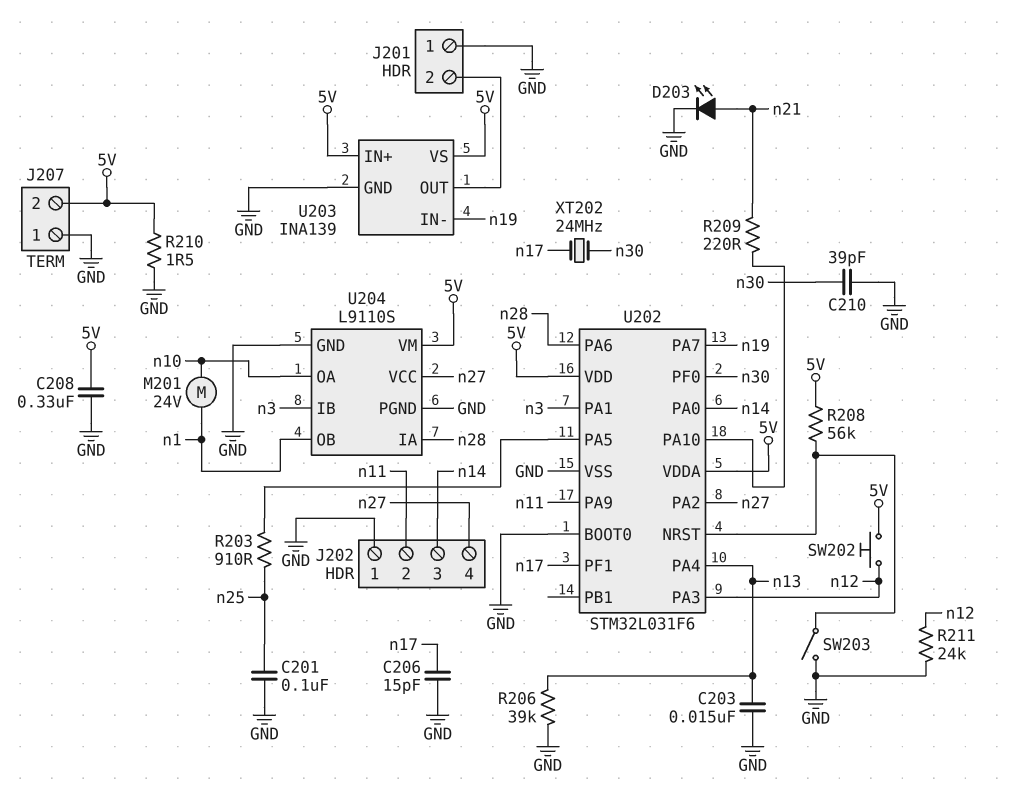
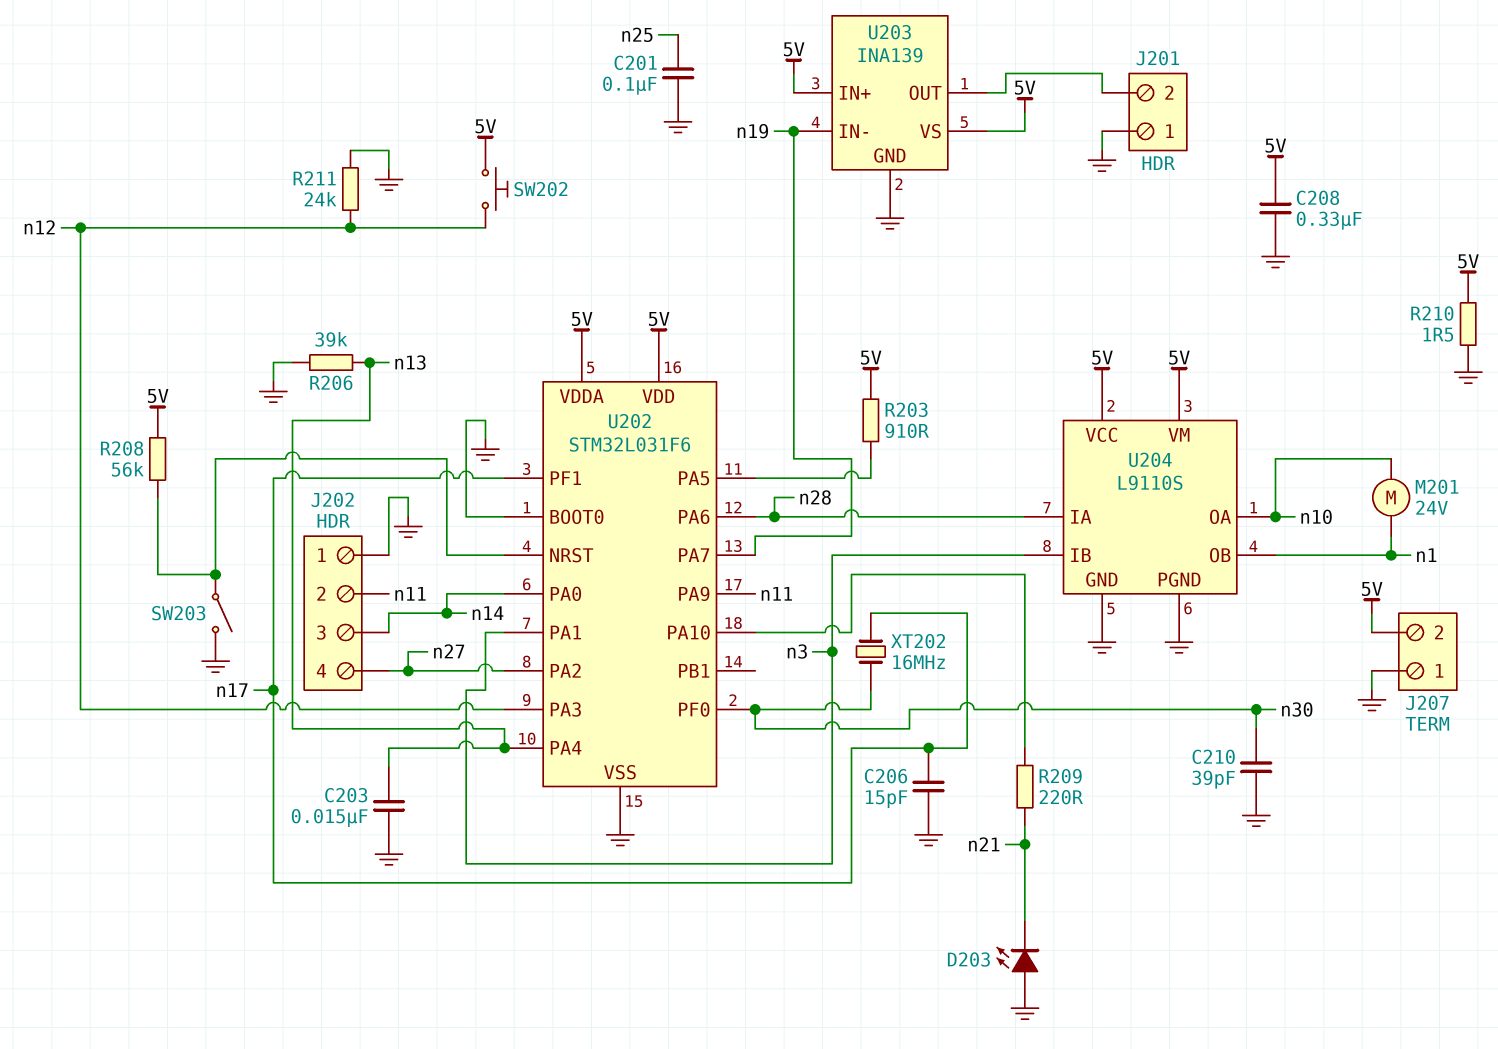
D203: LED (A n21, K GND) -> LED (A GND, K n21)
R203: 910 (U202/PA5, n25) -> 910 (5V, U202/PA5)
U204 pin VCC: n27 -> 5V
XT202: 24MHz (n17, n30) -> 16MHz (n17, n30)

